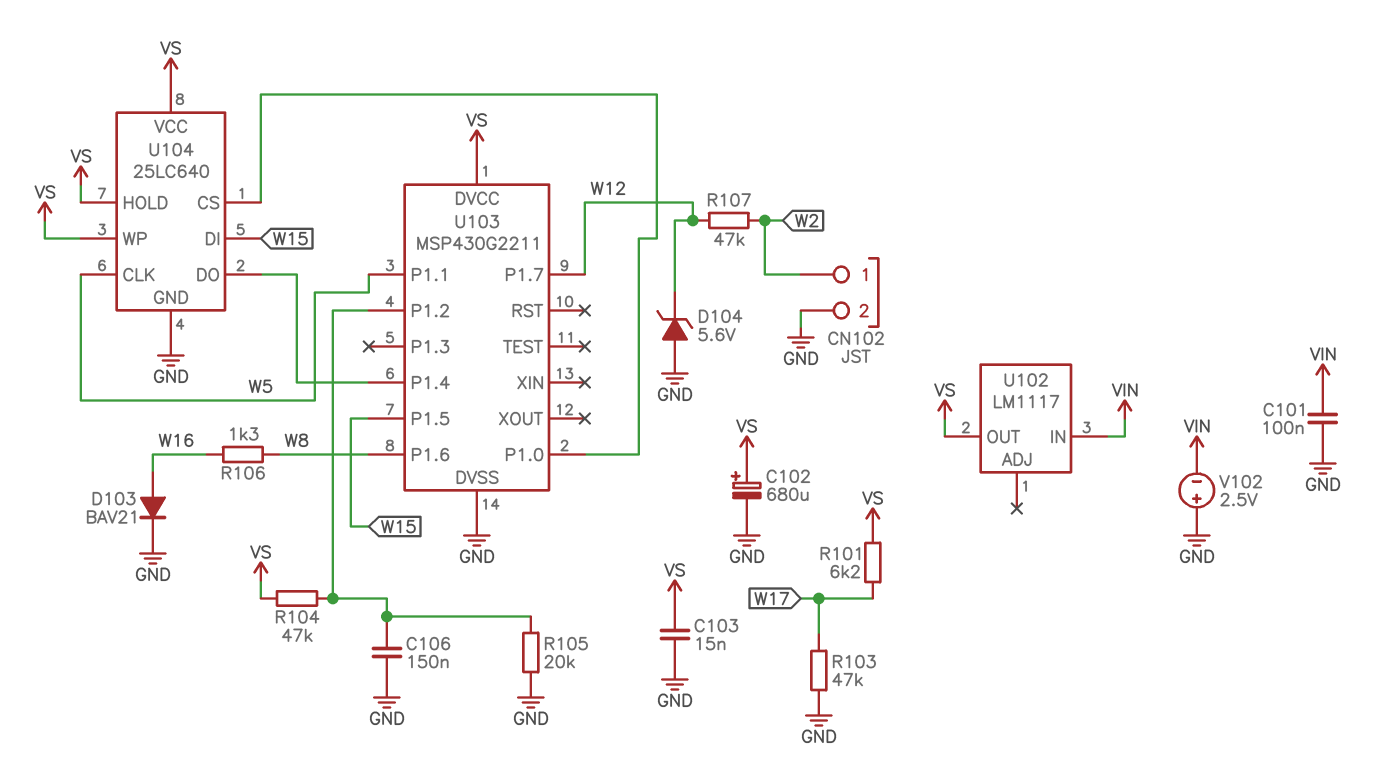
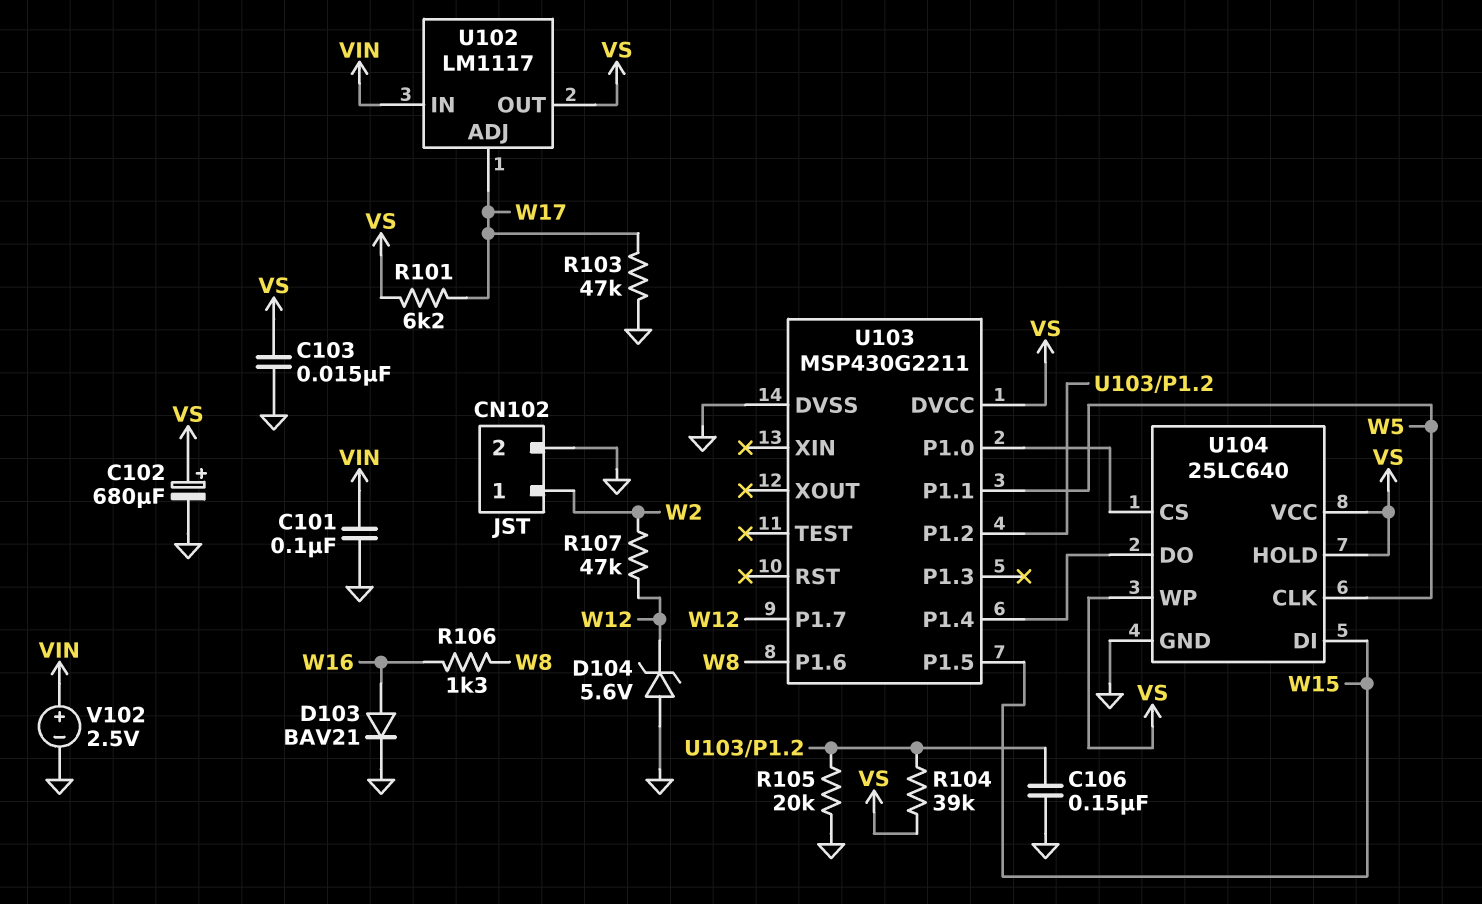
R104: 47k (U103/P1.2, VS) -> 39k (U103/P1.2, VS)
U102 pin ADJ: none -> W17
V102: 2.5V (plus GND, minus VIN) -> 2.5V (plus VIN, minus GND)

